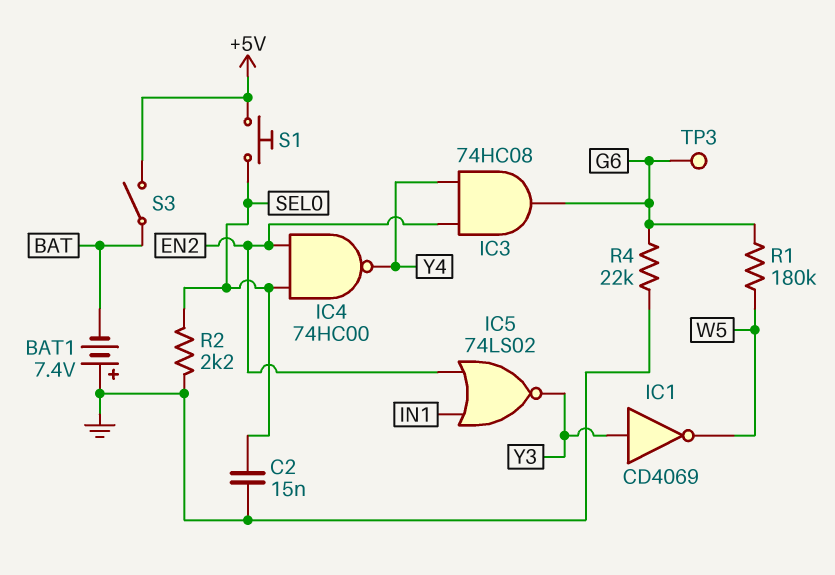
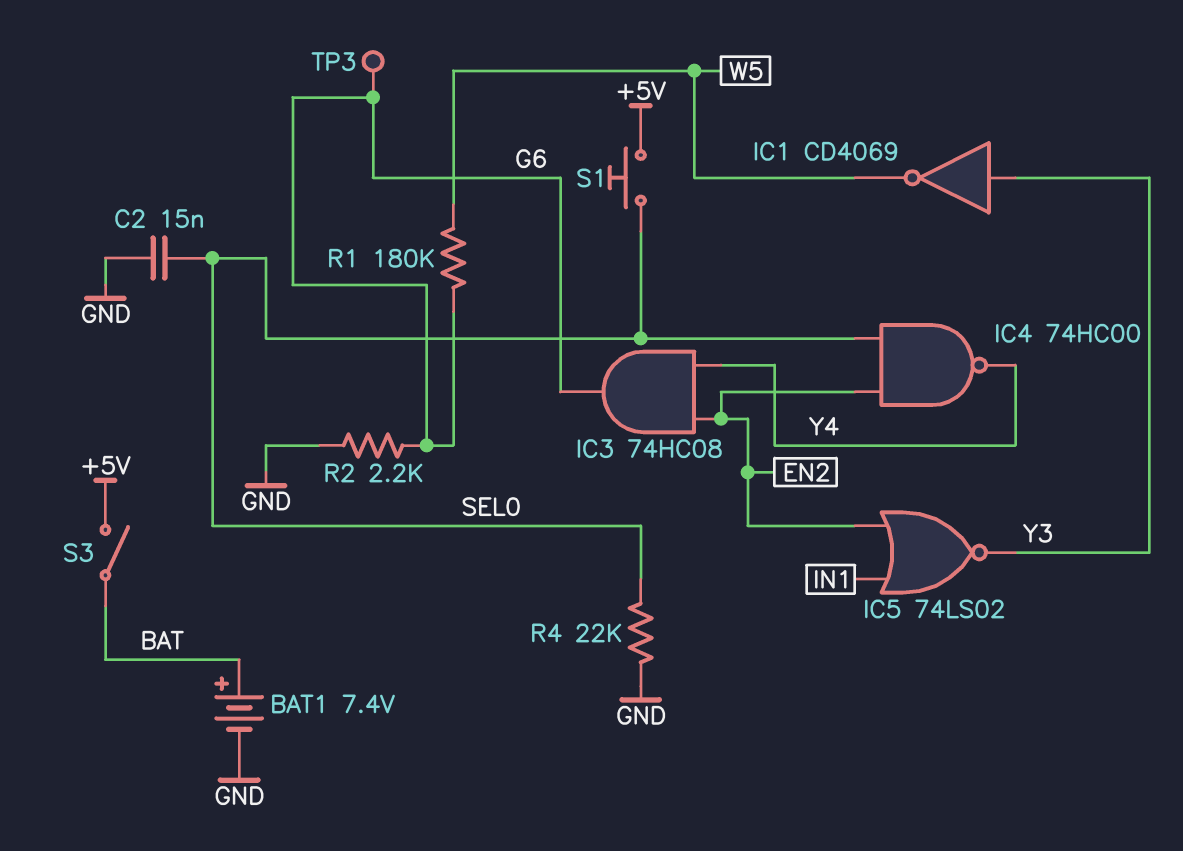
BAT1: 7.4V (plus GND, minus BAT) -> 7.4V (plus BAT, minus GND)
R2: 2.2k (GND, SEL0) -> 2.2k (G6, GND)
R4: 22k (G6, GND) -> 22k (GND, SEL0)

